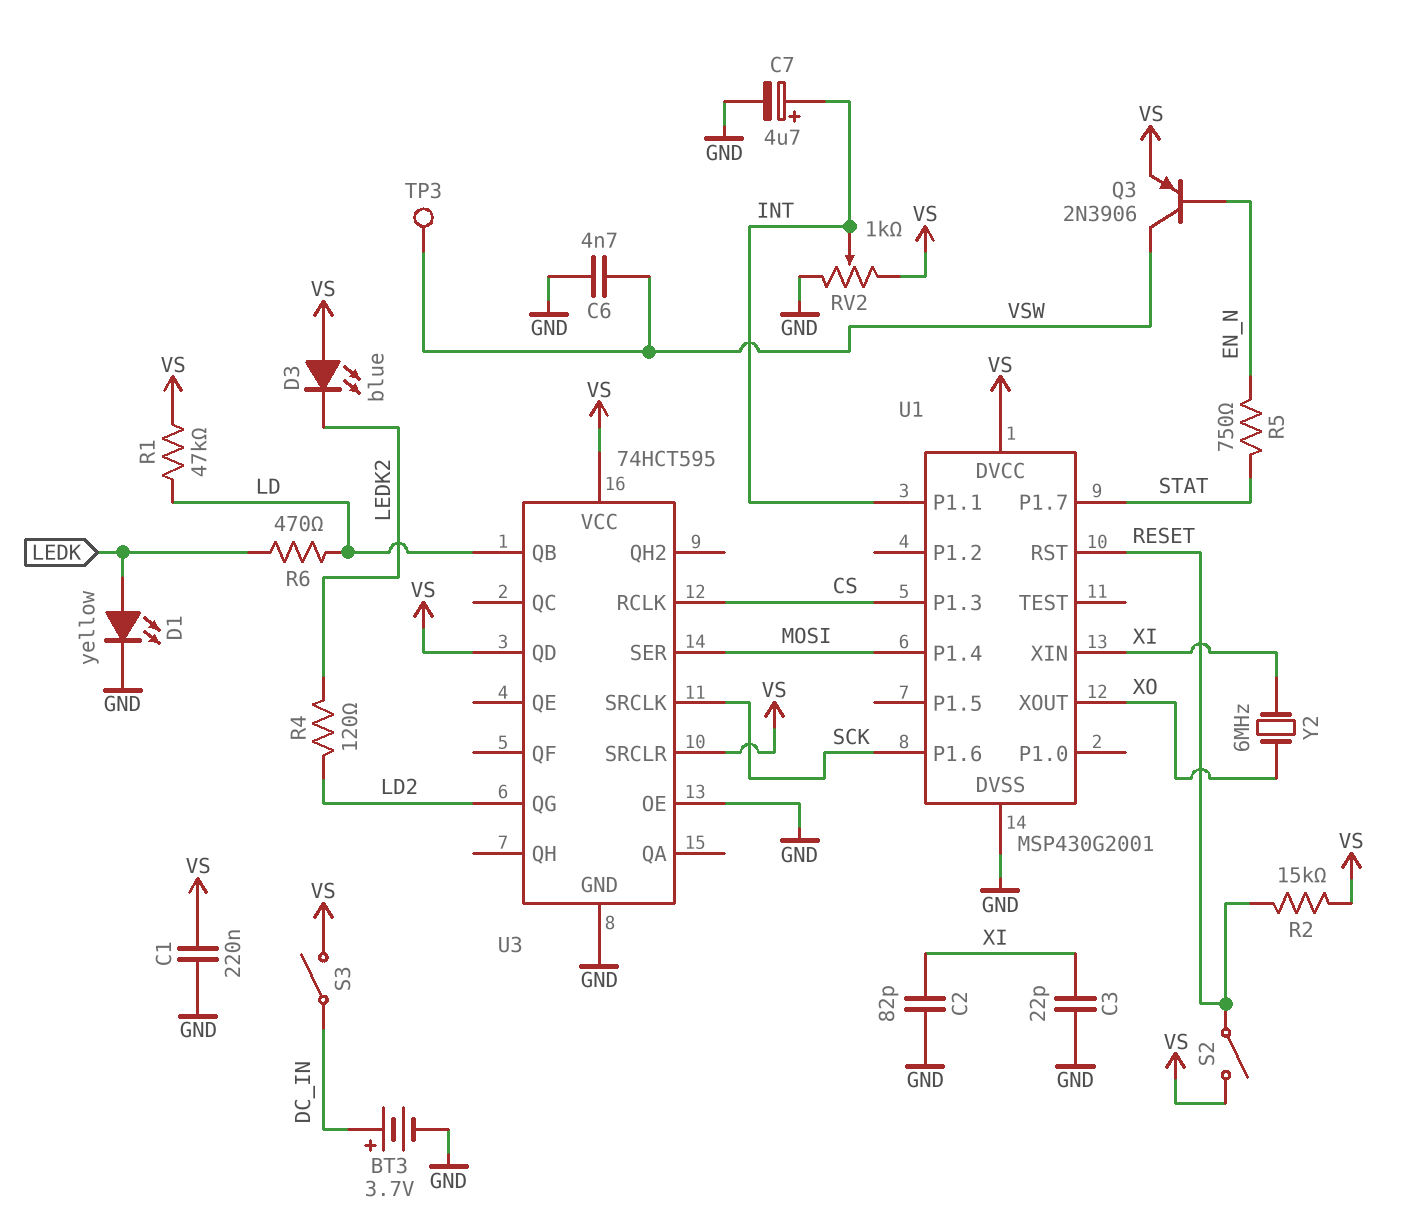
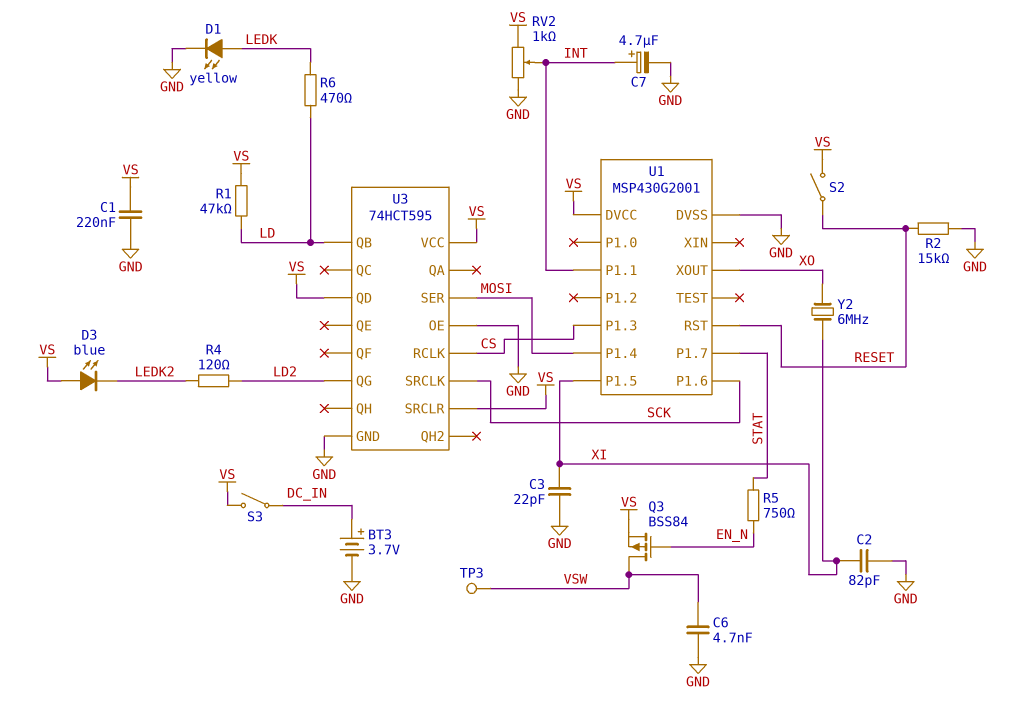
Q3: PNP 2N3906 (B EN_N, C VSW, E VS) -> PMOS BSS84 (G EN_N, D VSW, S VS)
R2: 15k (RESET, VS) -> 15k (GND, RESET)
U1 pin P1.5: none -> XI
U1 pin XIN: XI -> none

